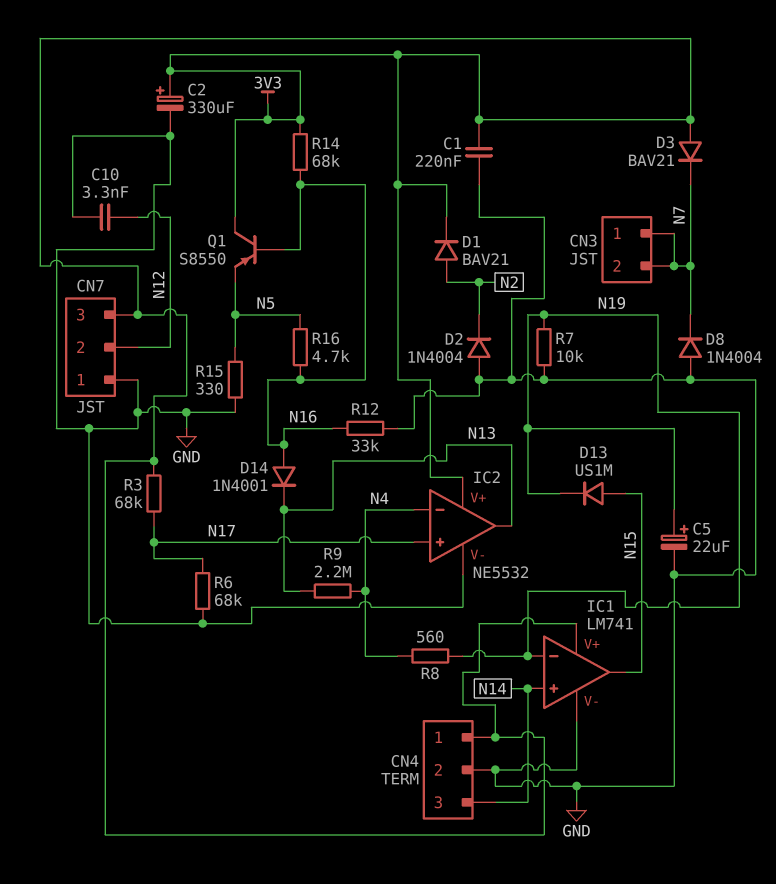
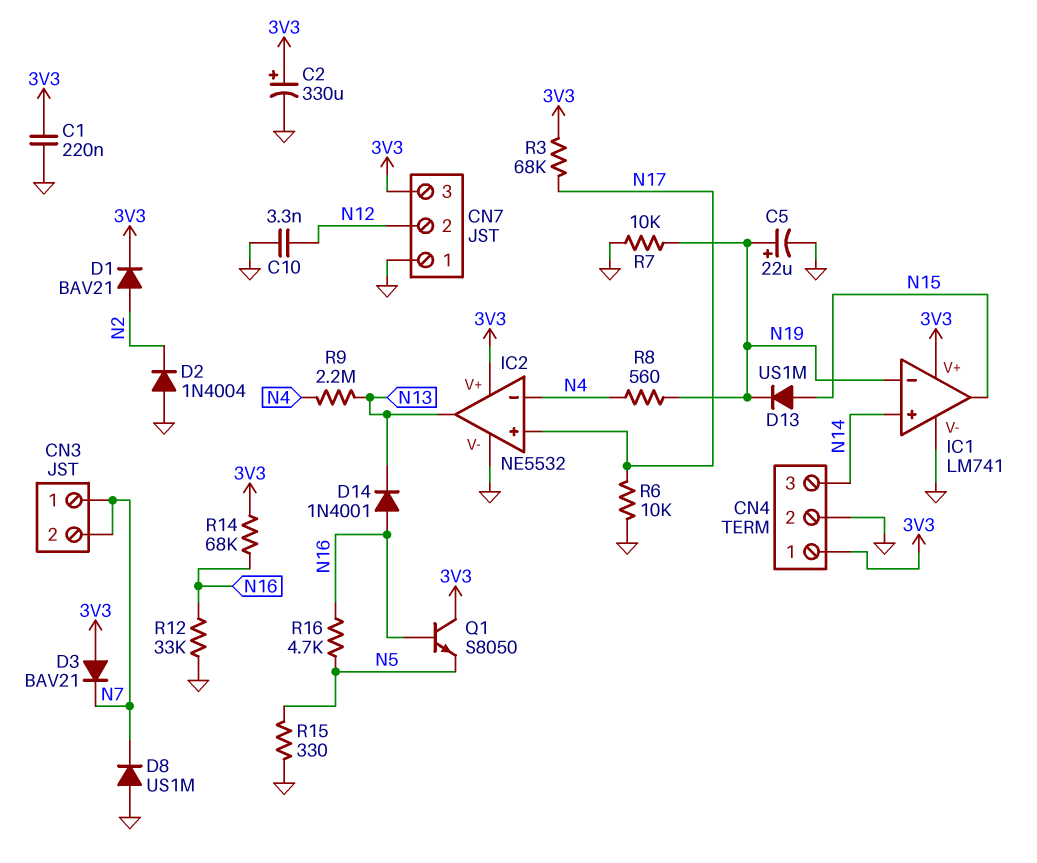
D8: diode 1N4004 (A GND, K N7) -> diode US1M (A GND, K N7)
Q1: PNP S8550 (B N16, C 3V3, E N5) -> NPN S8050 (B N16, C 3V3, E N5)
R6: 68k (GND, N17) -> 10k (GND, N17)

